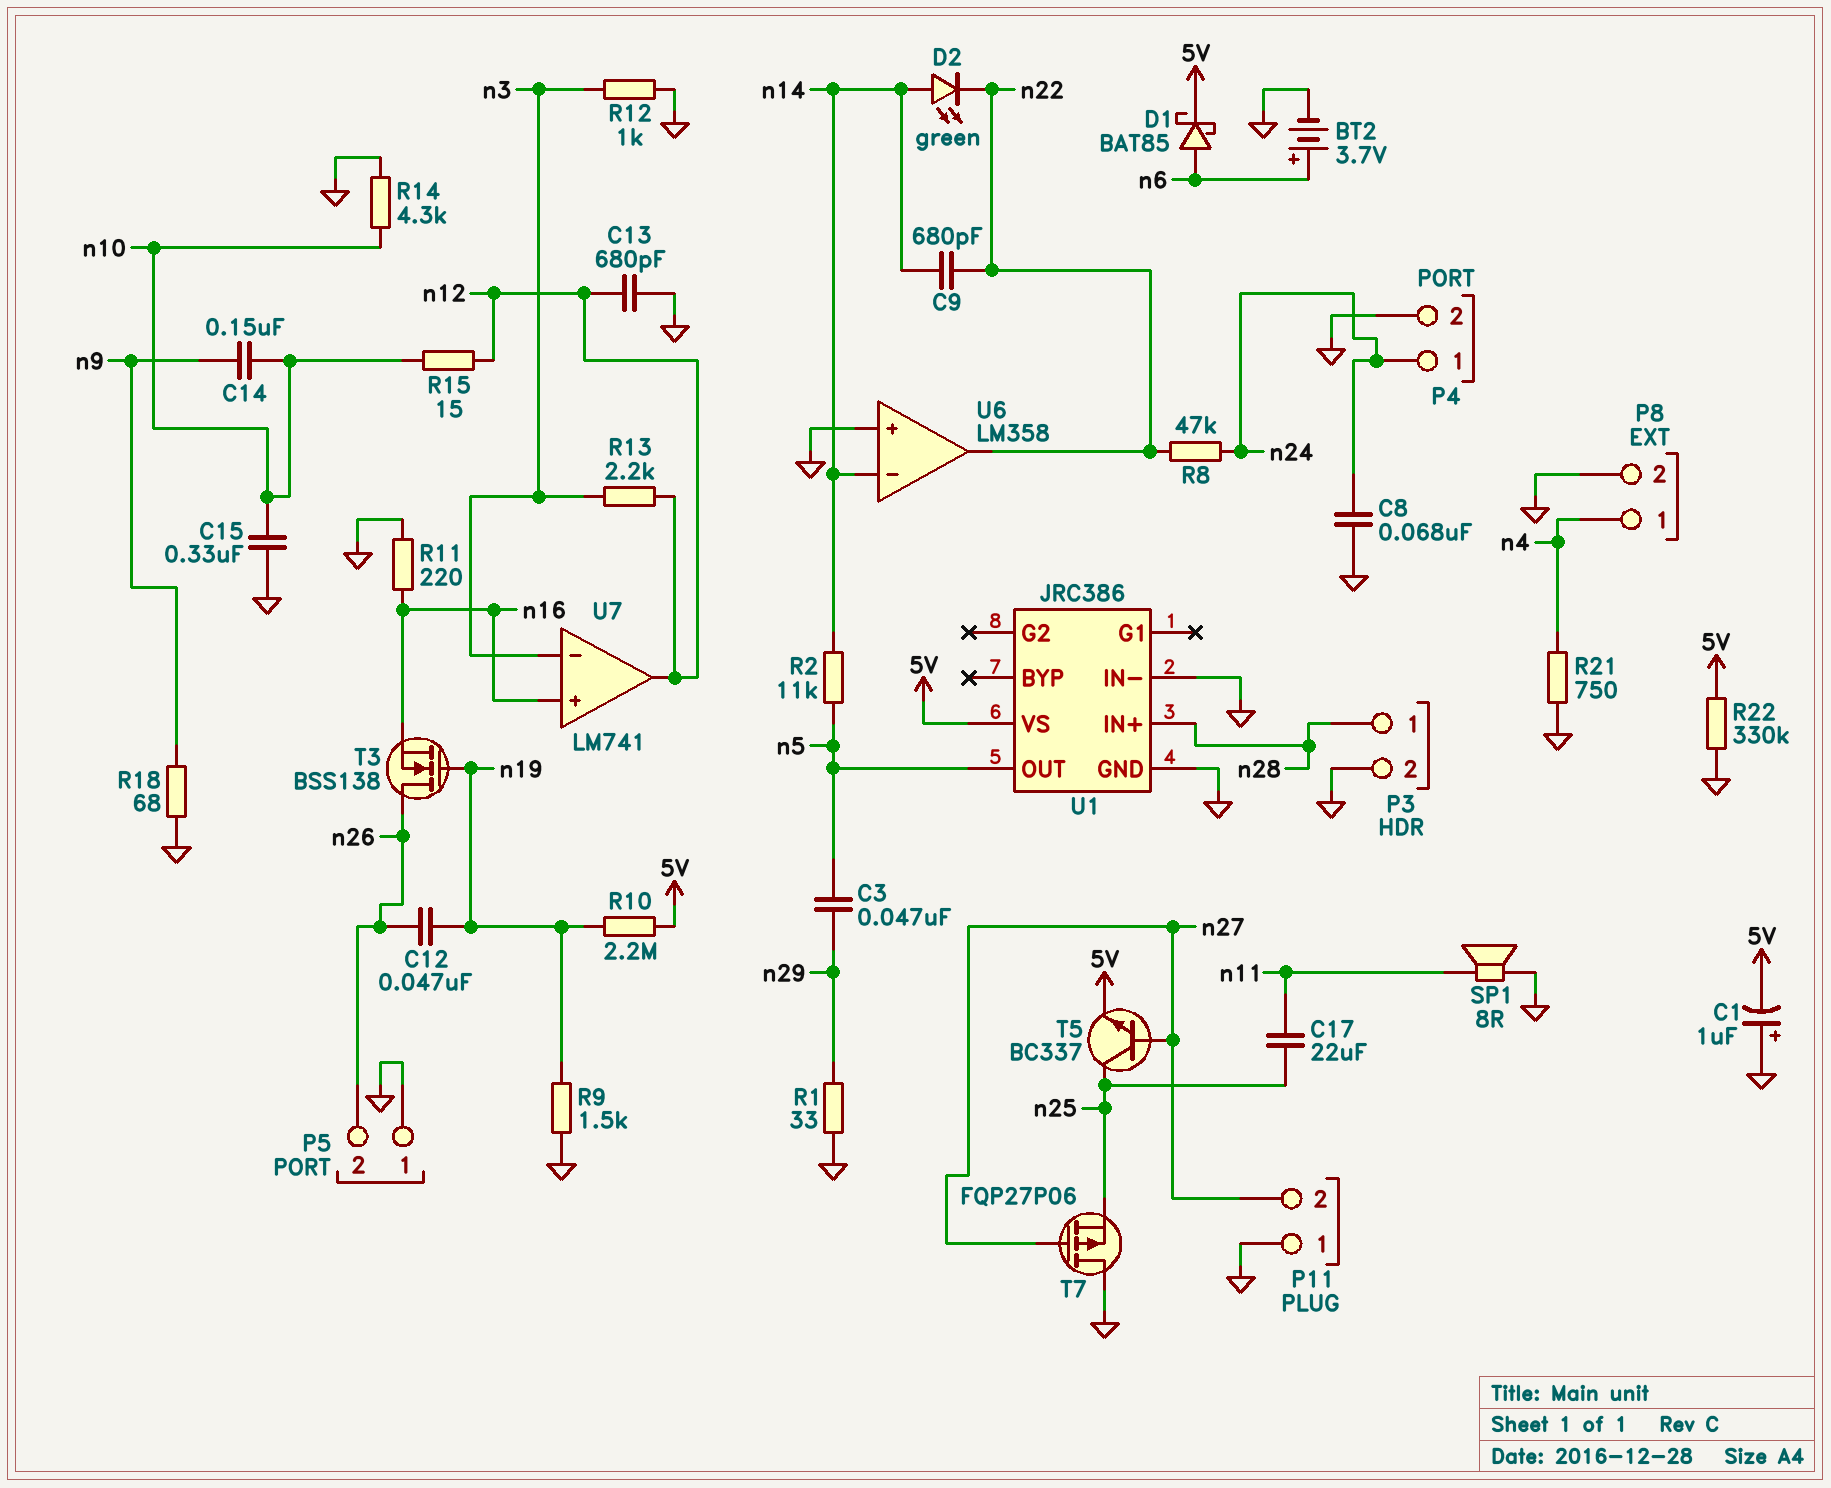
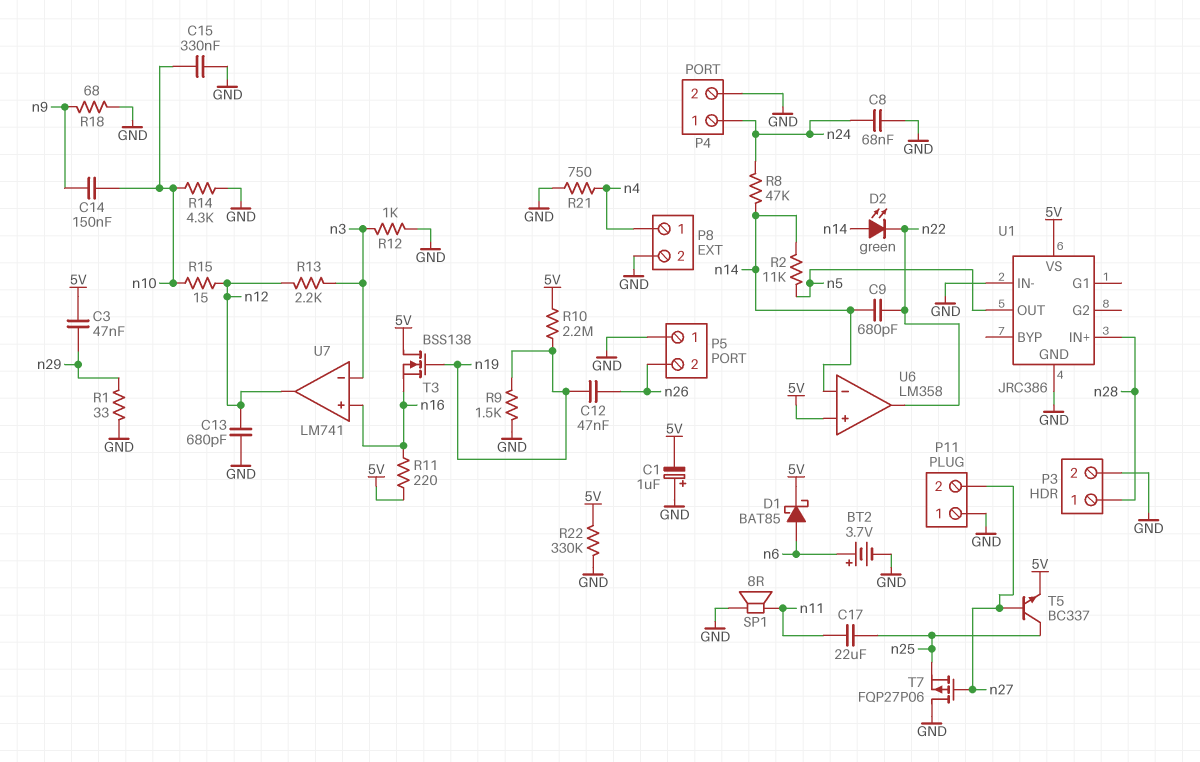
C3: 47nF (n5, n29) -> 47nF (5V, n29)
R8: 47k (n22, n24) -> 47k (n14, n24)
R11: 220 (GND, n16) -> 220 (5V, n16)
T3: NMOS BSS138 (G n19, D n26, S n16) -> NMOS BSS138 (G n19, D 5V, S n16)
U6 pin in+: GND -> 5V

